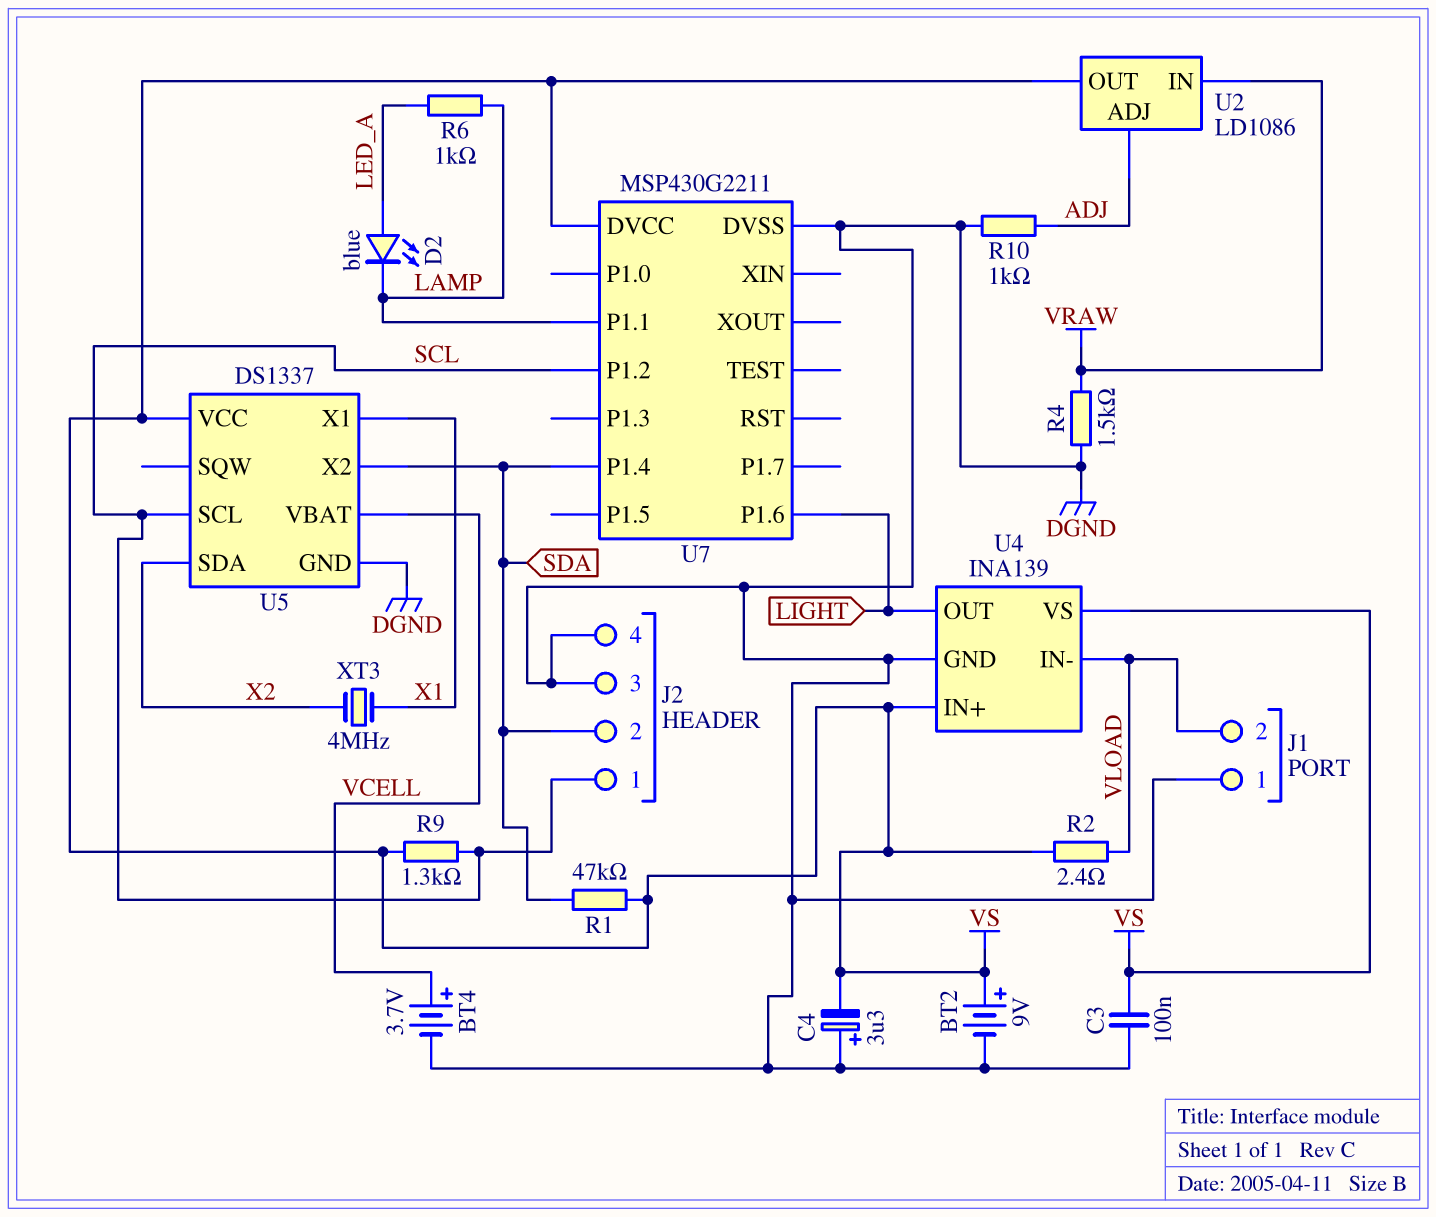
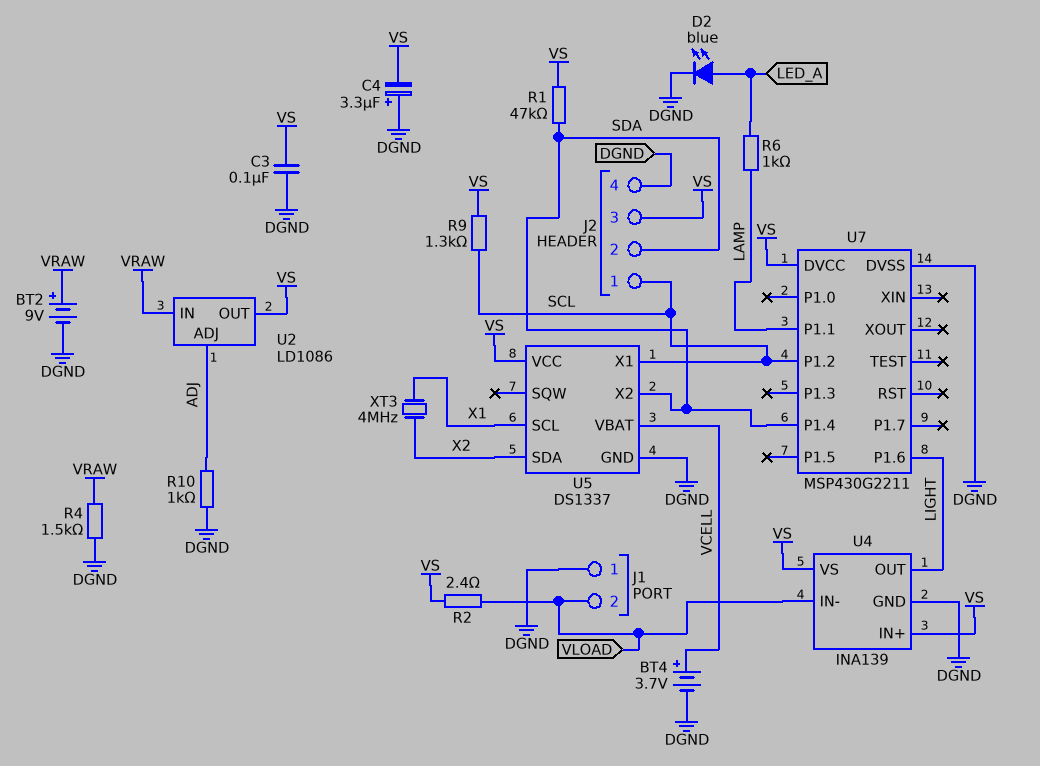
BT2: 9V (plus VS, minus DGND) -> 9V (plus VRAW, minus DGND)
D2: LED blue (A LED_A, K LAMP) -> LED blue (A LED_A, K DGND)
J2 pin 3: DGND -> VS
U5 pin SCL: SCL -> X1
U5 pin X1: X1 -> SCL

